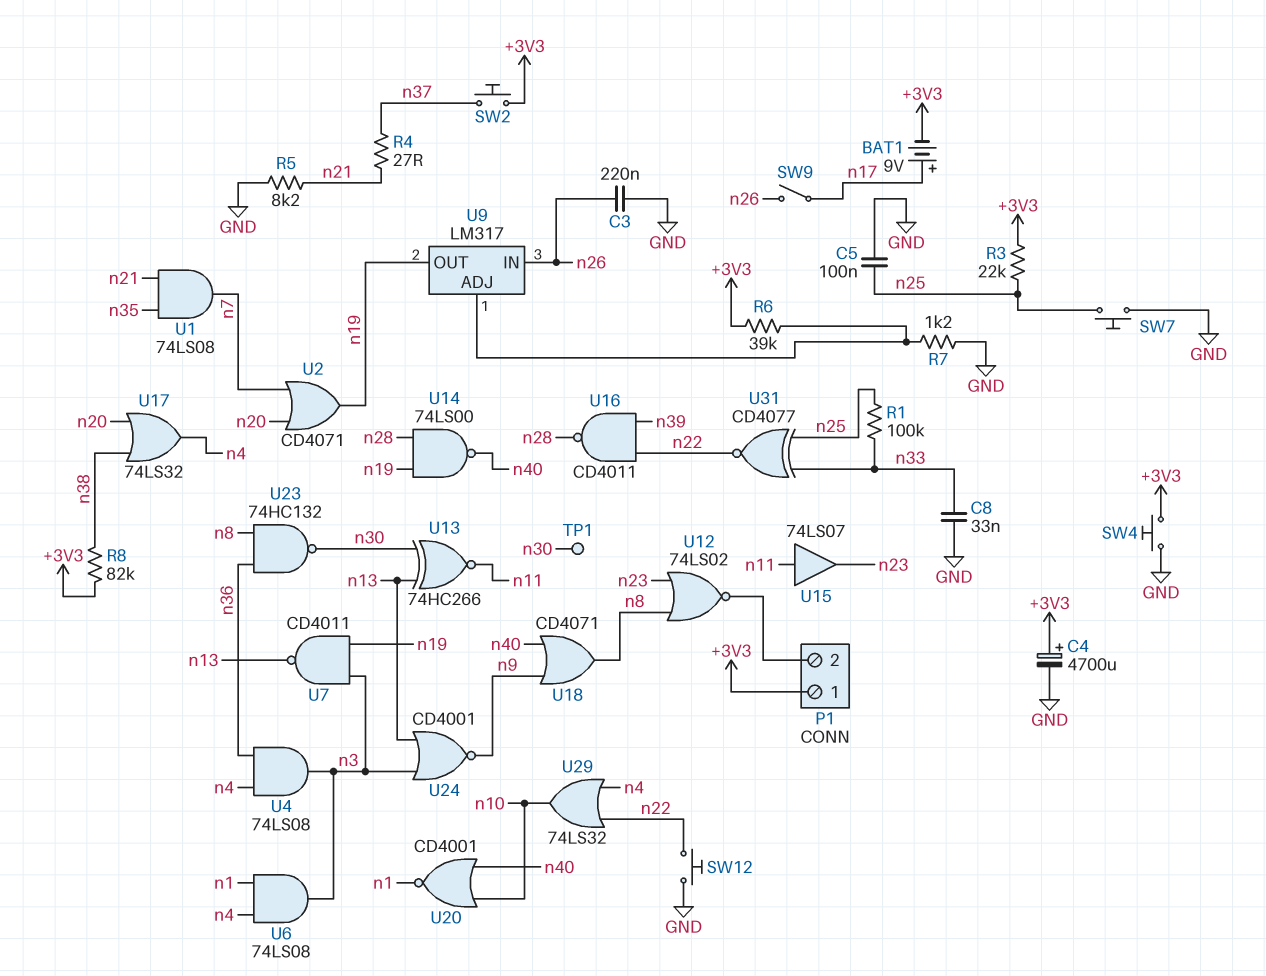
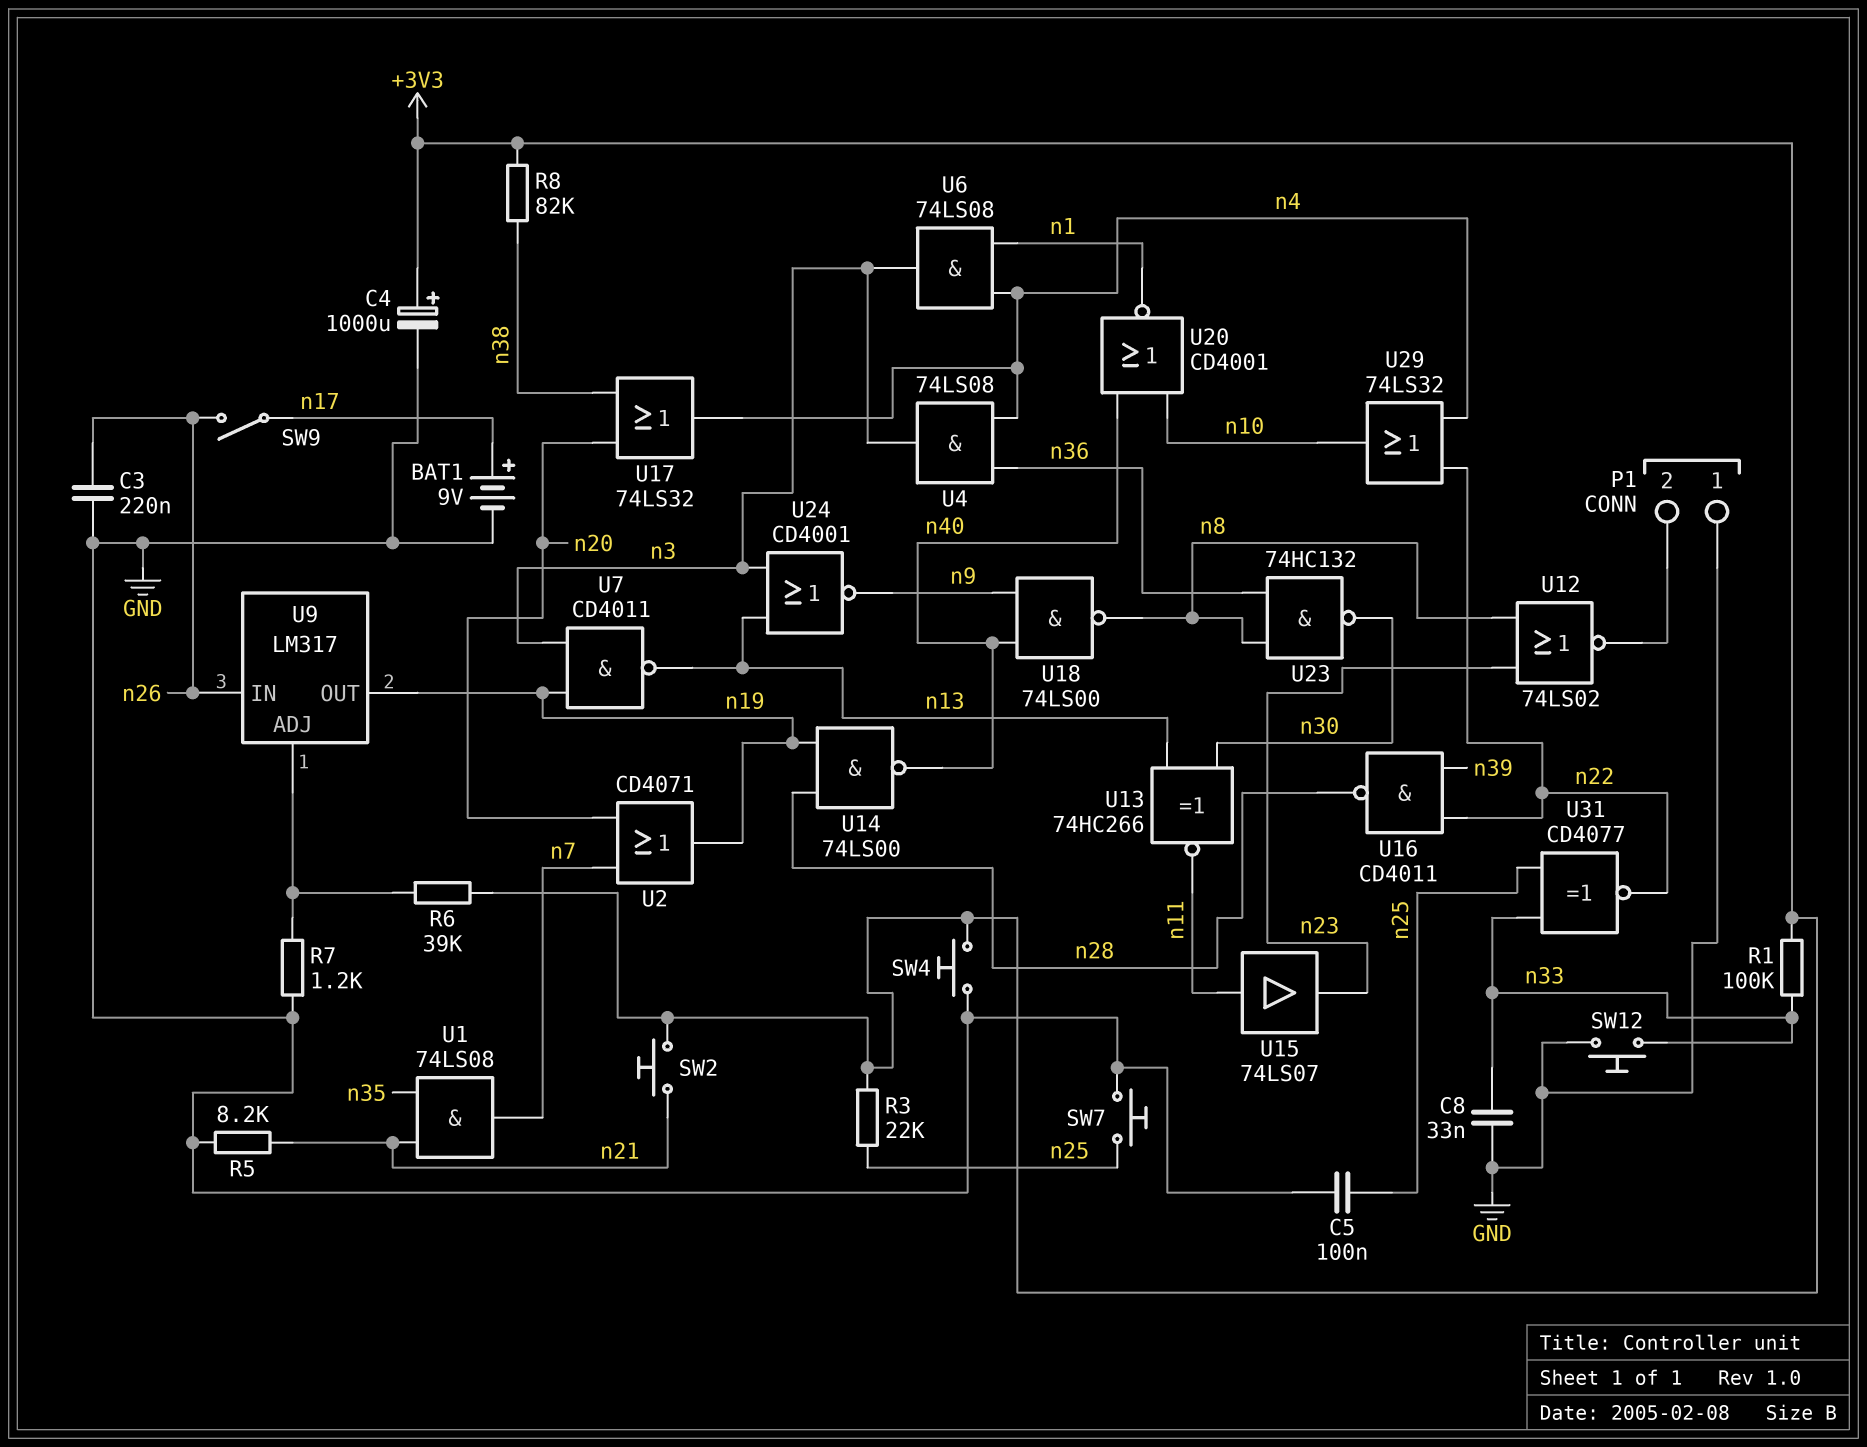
BAT1: 9V (plus n17, minus +3V3) -> 9V (plus n17, minus GND)
C4: 4700uF (plus +3V3, minus GND) -> 1000uF (plus +3V3, minus GND)
P1 pin 1: +3V3 -> GND
R1: 100k (n25, n33) -> 100k (+3V3, n33)
R4: 27 (n21, n37) -> none
SW2: button (+3V3, n37) -> button (+3V3, n21)
SW12: button (GND, n22) -> button (GND, n33)
TP1: test point (n30) -> none
U18: OR CD4071 (in n9, in n40, out n8) -> NAND 74LS00 (in n9, in n40, out n8)

